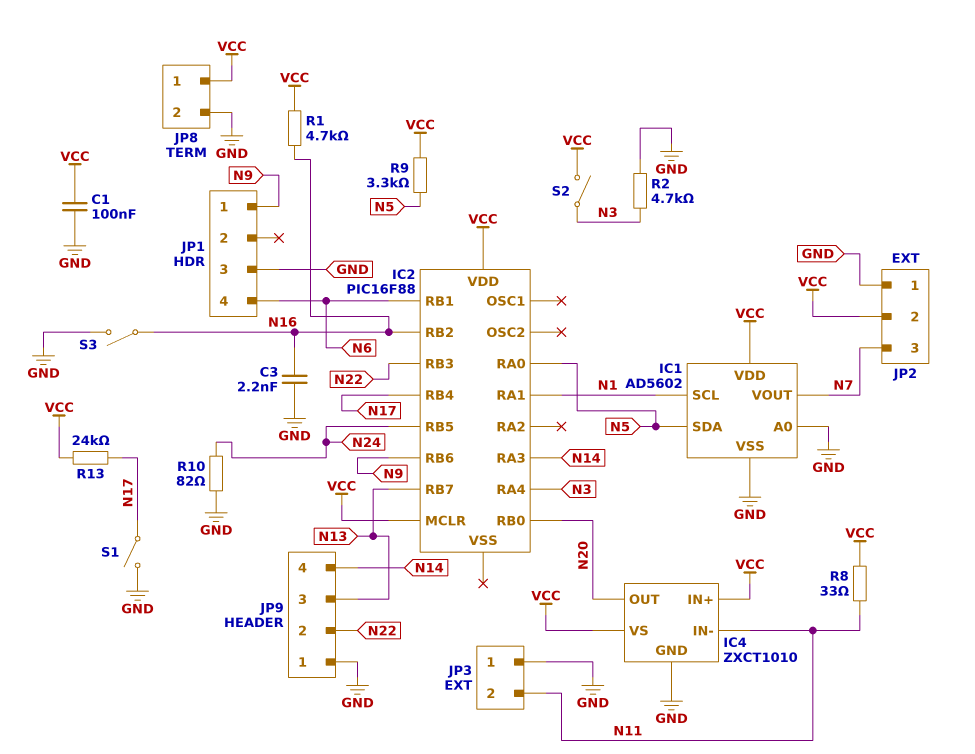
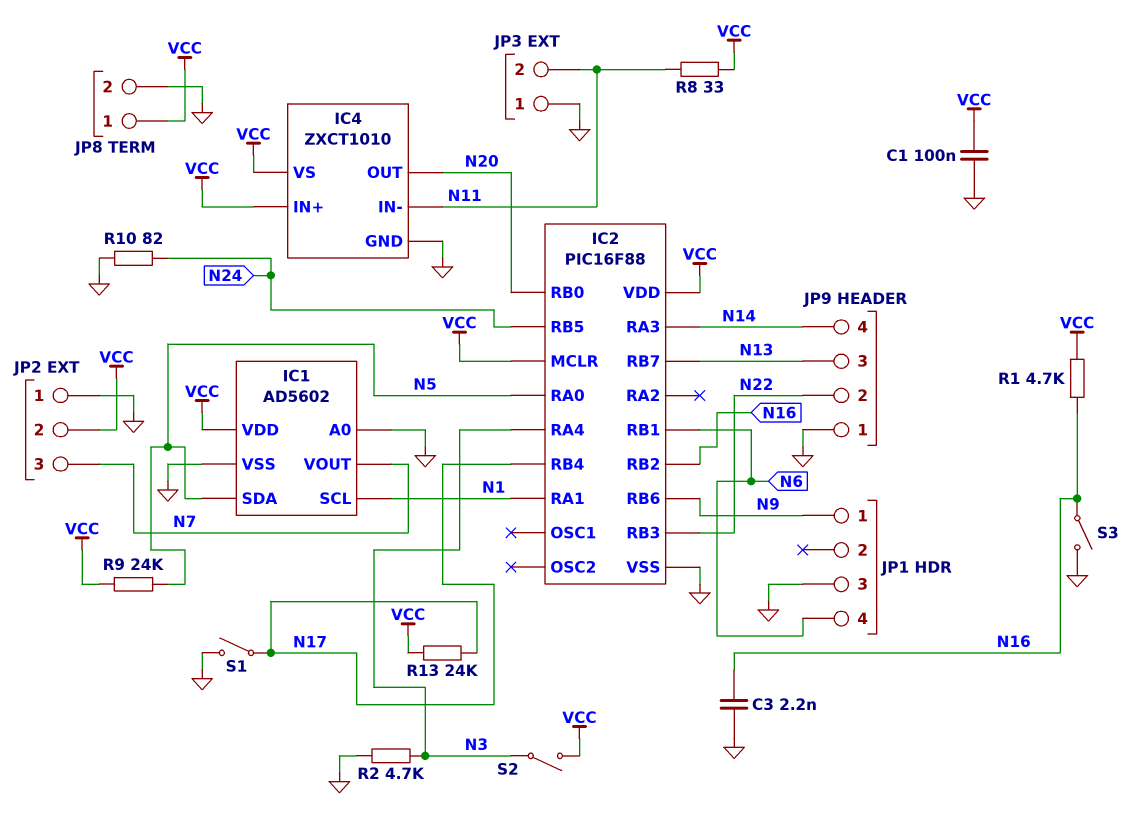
IC2 pin VSS: none -> GND
R9: 3.3k (N5, VCC) -> 24k (N5, VCC)

